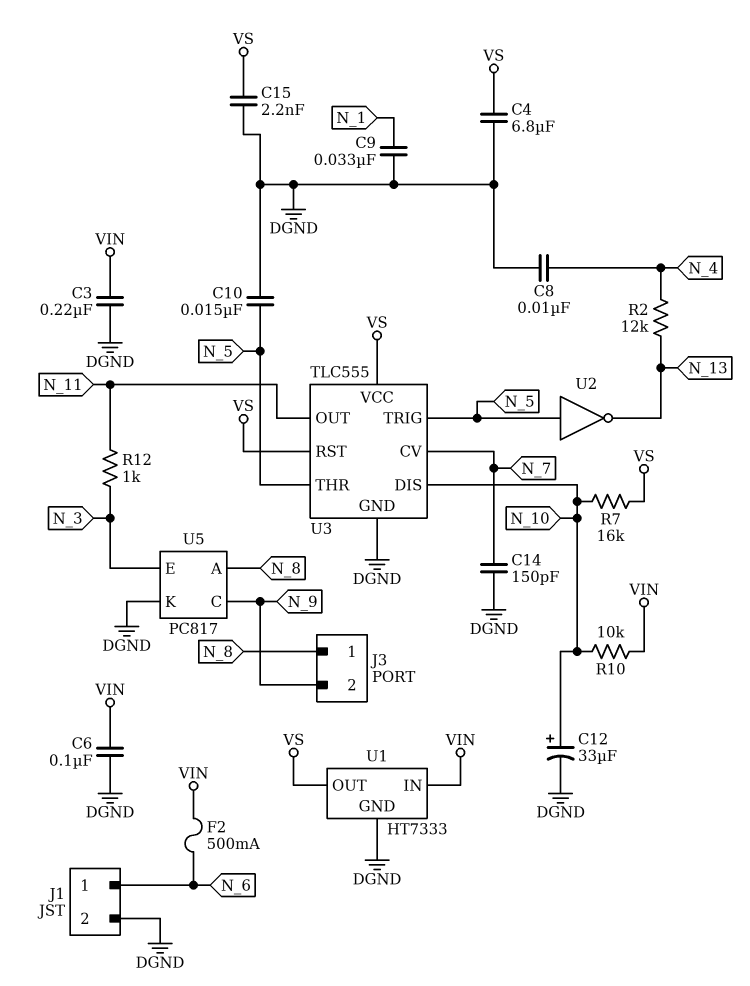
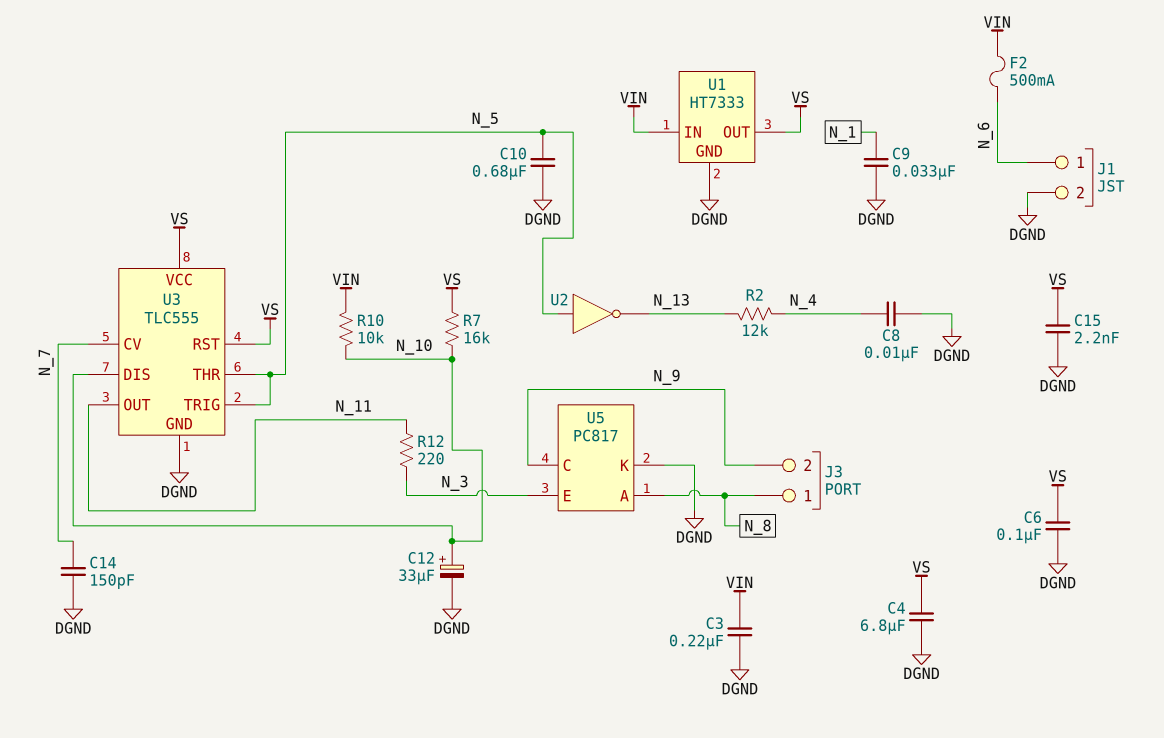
C6: 100nF (DGND, VIN) -> 100nF (DGND, VS)
C10: 15nF (DGND, N_5) -> 680nF (DGND, N_5)
R12: 1k (N_3, N_11) -> 220 (N_3, N_11)

